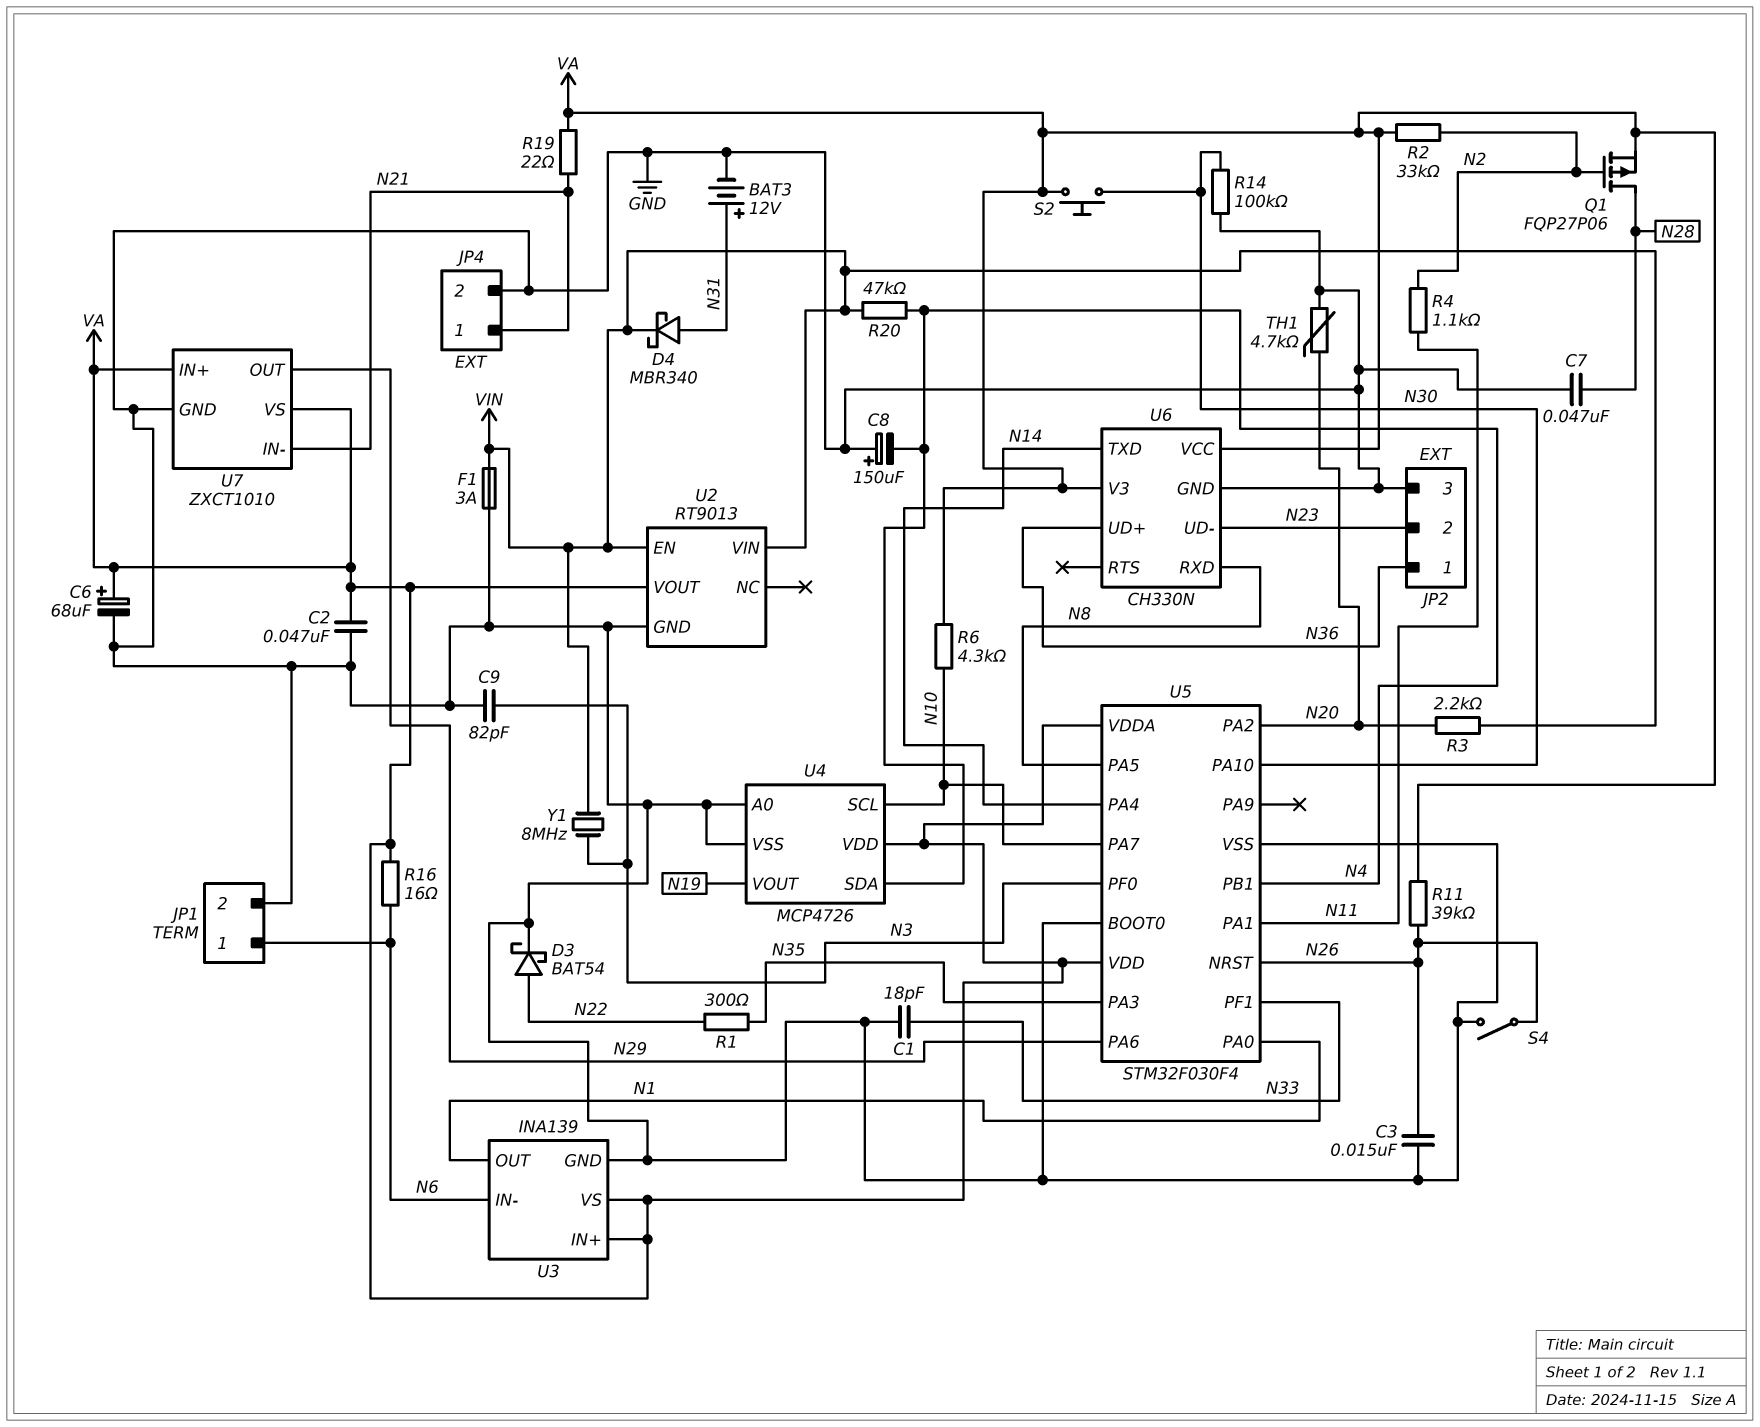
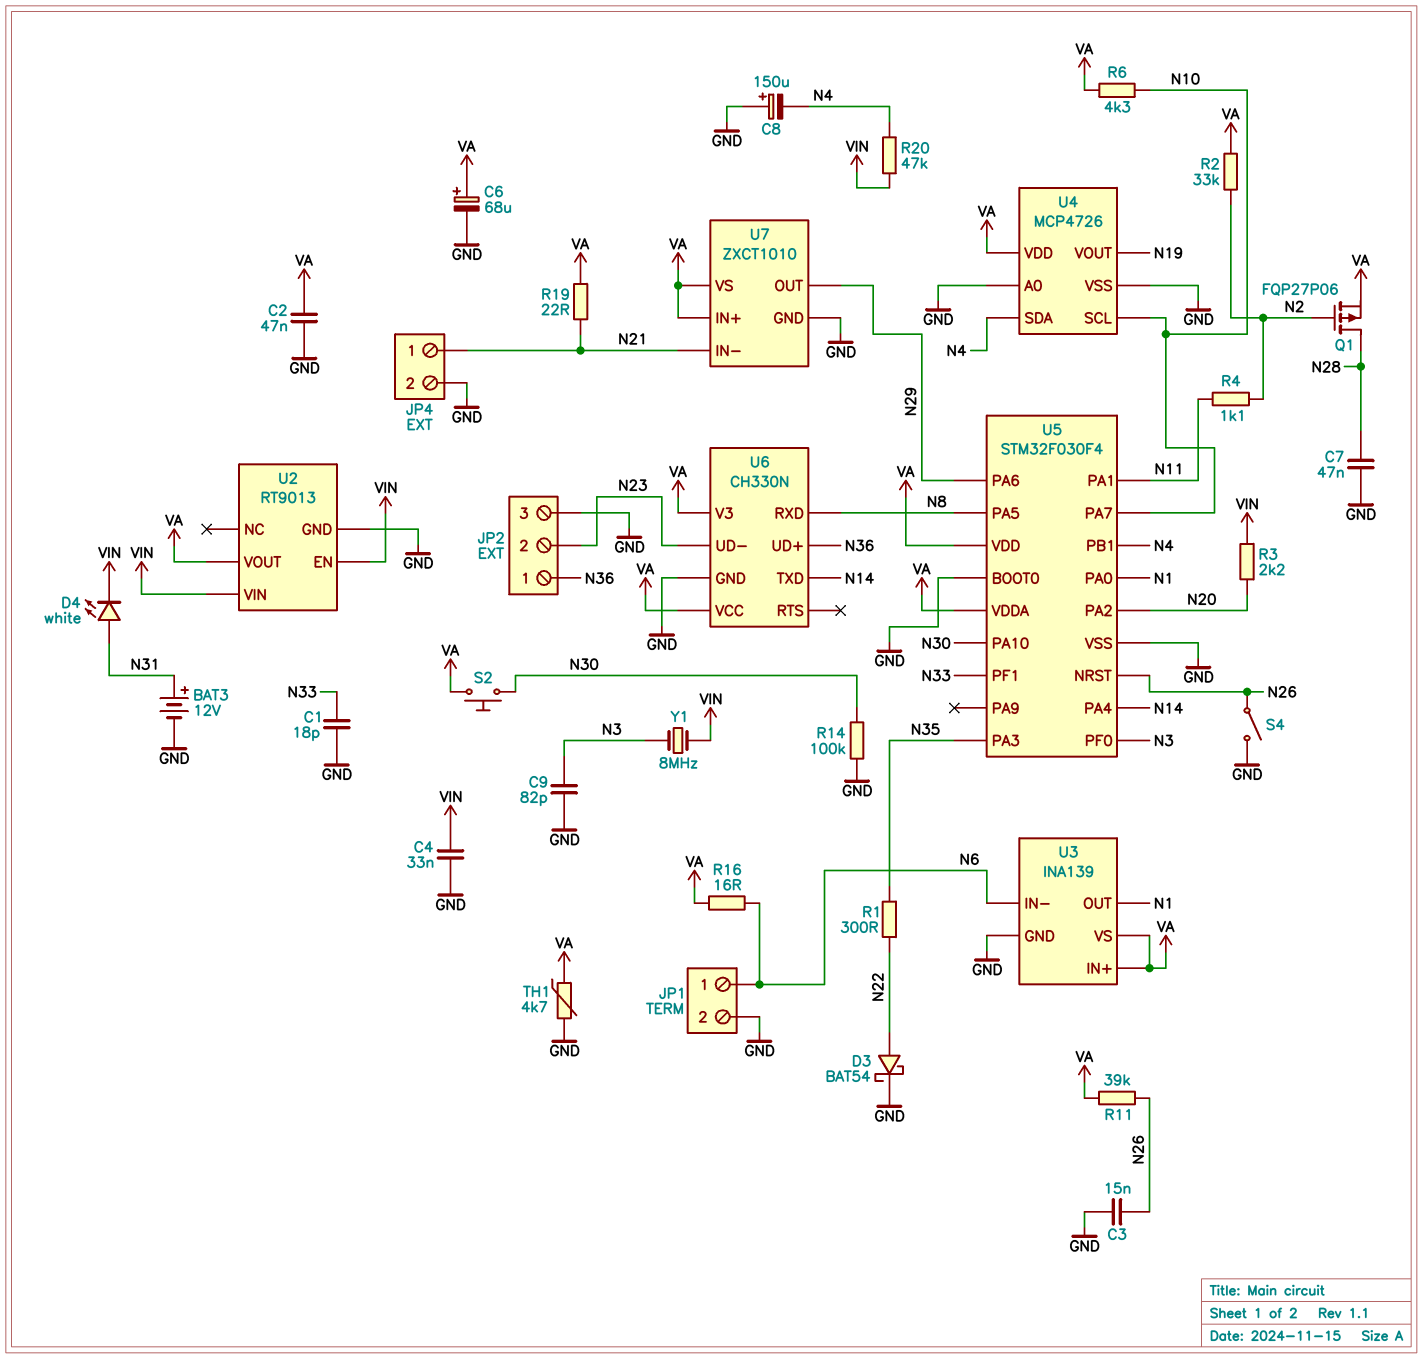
C4: none -> 33nF (GND, VIN)
D4: schottky MBR340 (A N31, K VIN) -> LED white (A N31, K VIN)
F1: 3A (GND, VIN) -> none
TH1: 4.7k (GND, N20) -> 4.7k (GND, VA)

